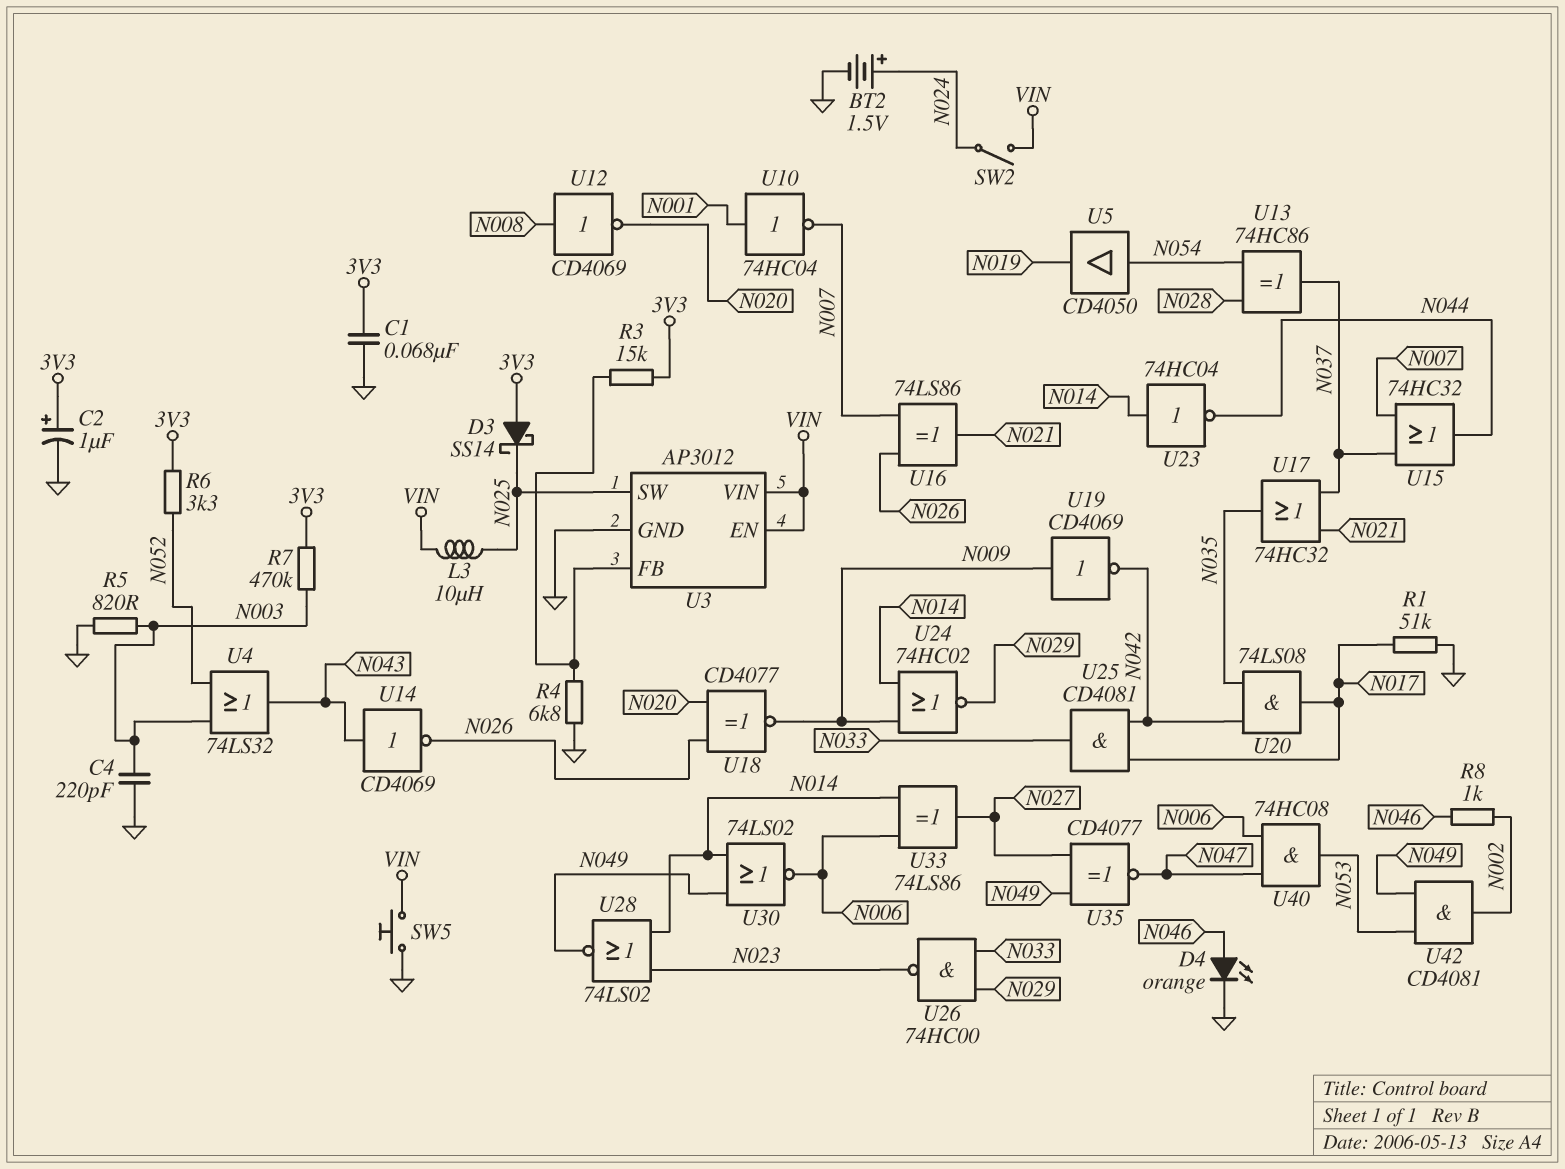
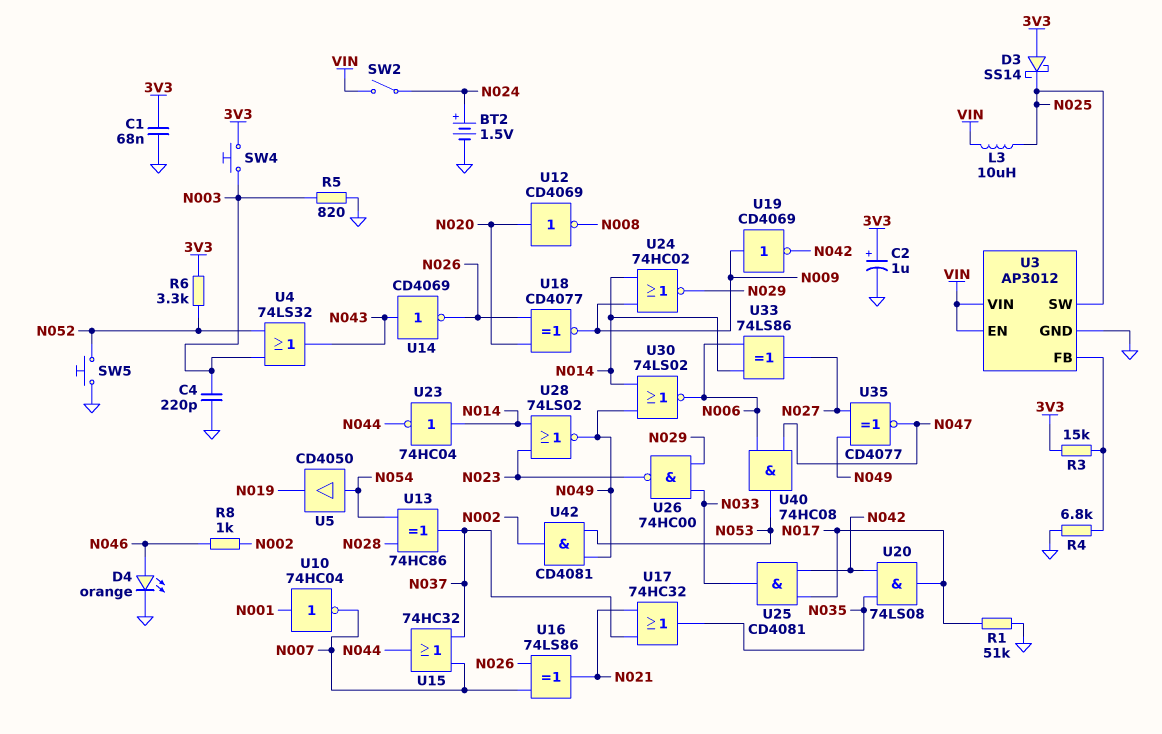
R7: 470k (3V3, N003) -> none
SW4: none -> button (3V3, N003)
SW5: button (GND, VIN) -> button (GND, N052)
U12: NOT CD4069 (in N008, out N020) -> NOT CD4069 (in N020, out N008)

